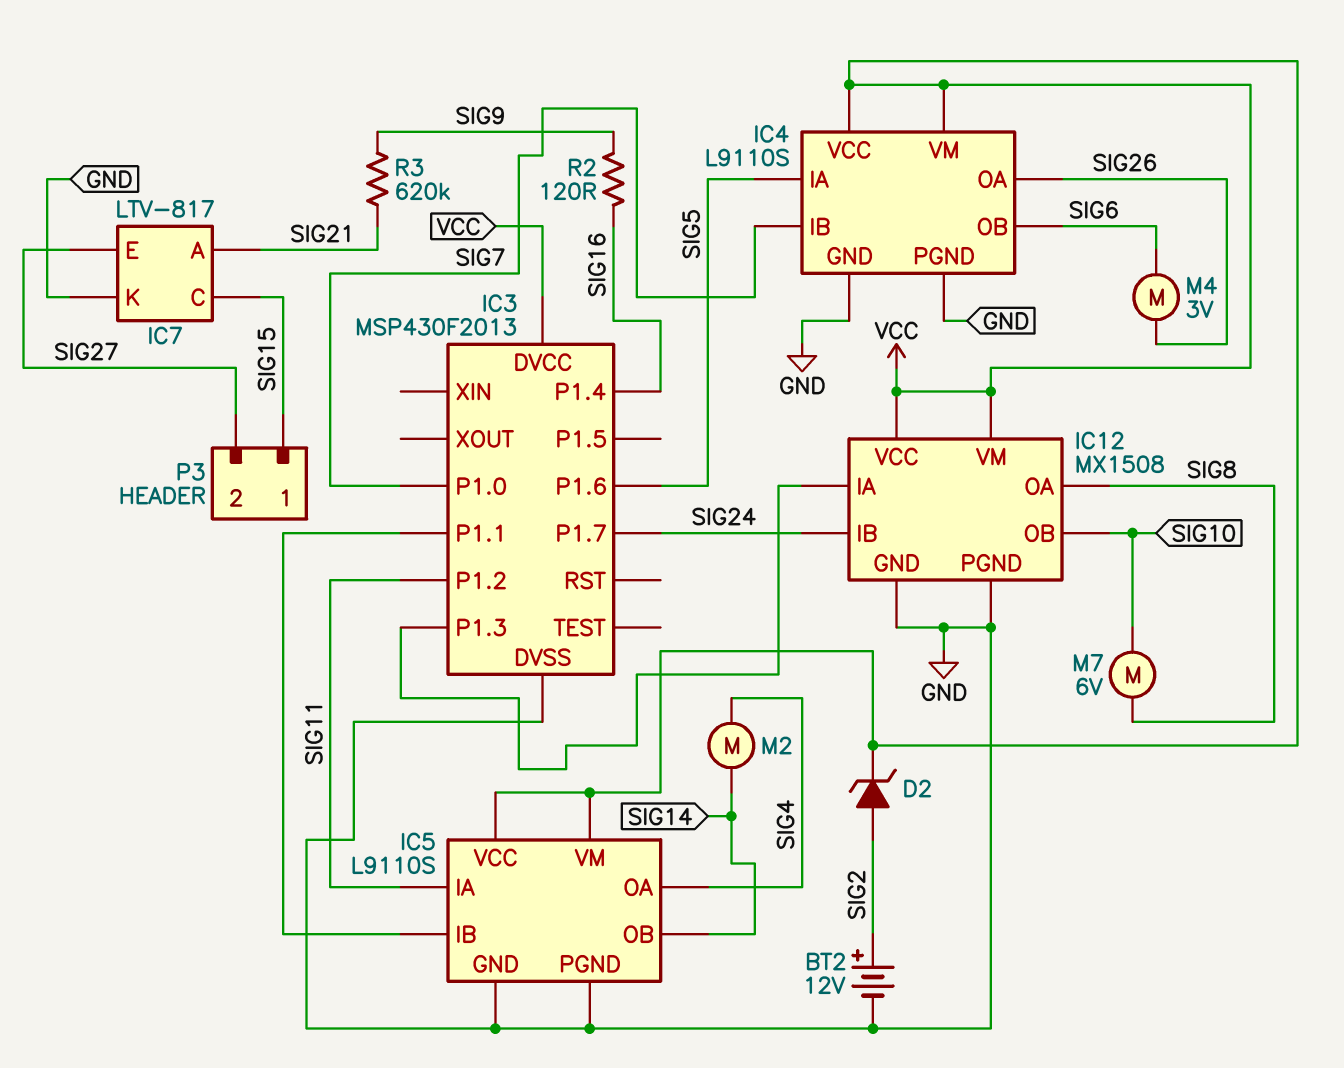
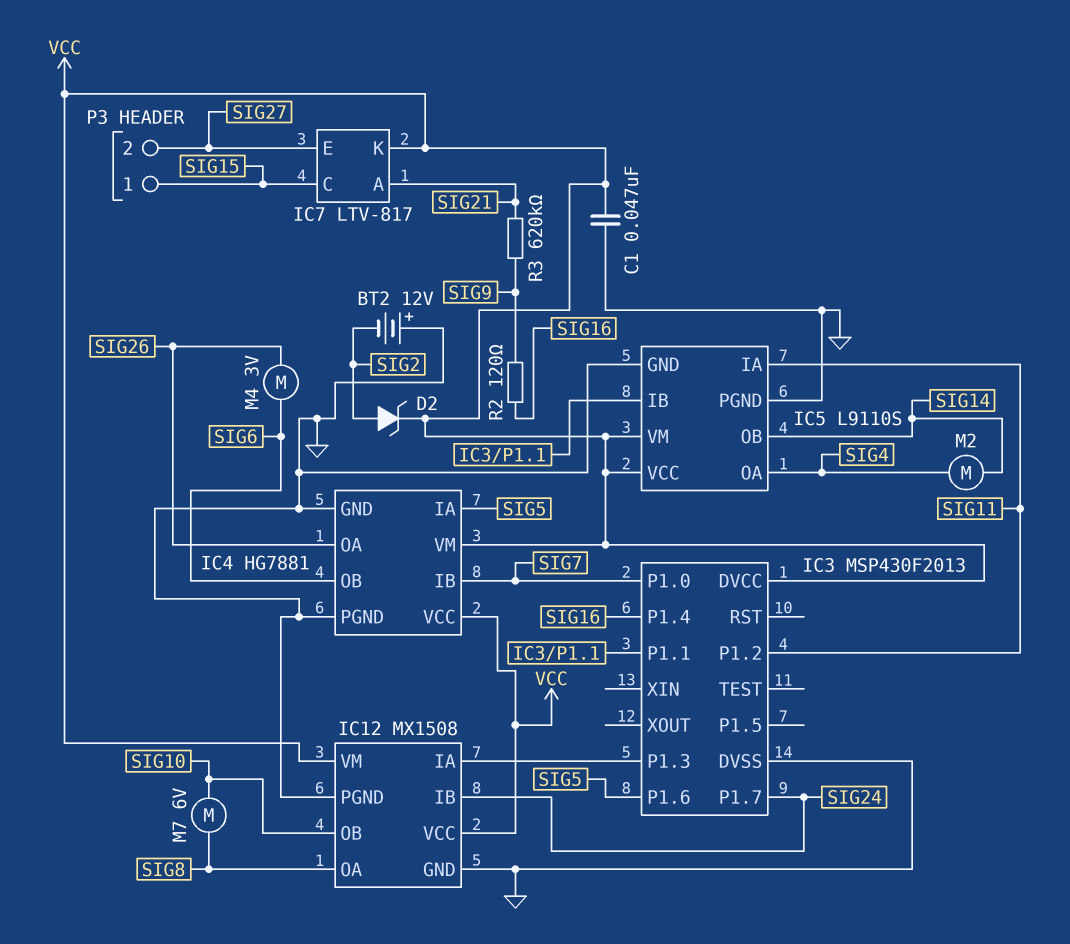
BT2: 12V (plus SIG2, minus GND) -> 12V (plus GND, minus SIG2)
C1: none -> 47nF (GND, VCC)
IC4: L9110S -> HG7881
IC7 pin K: GND -> VCC

